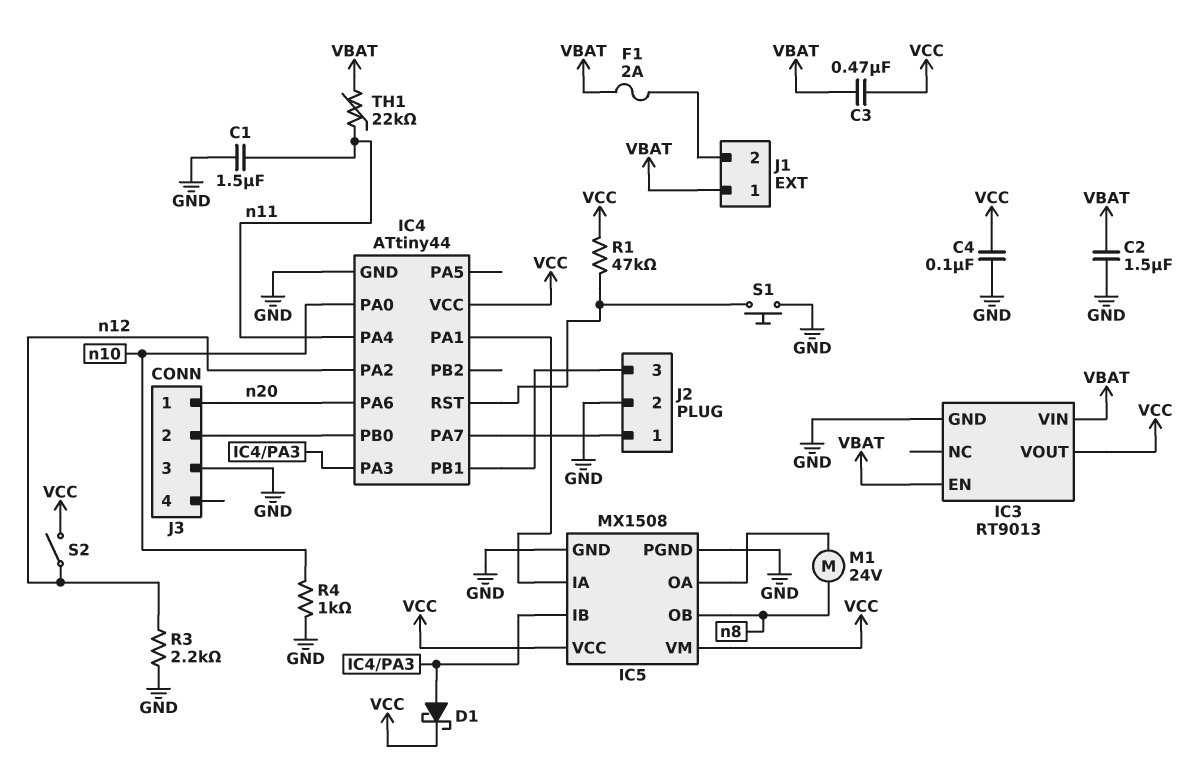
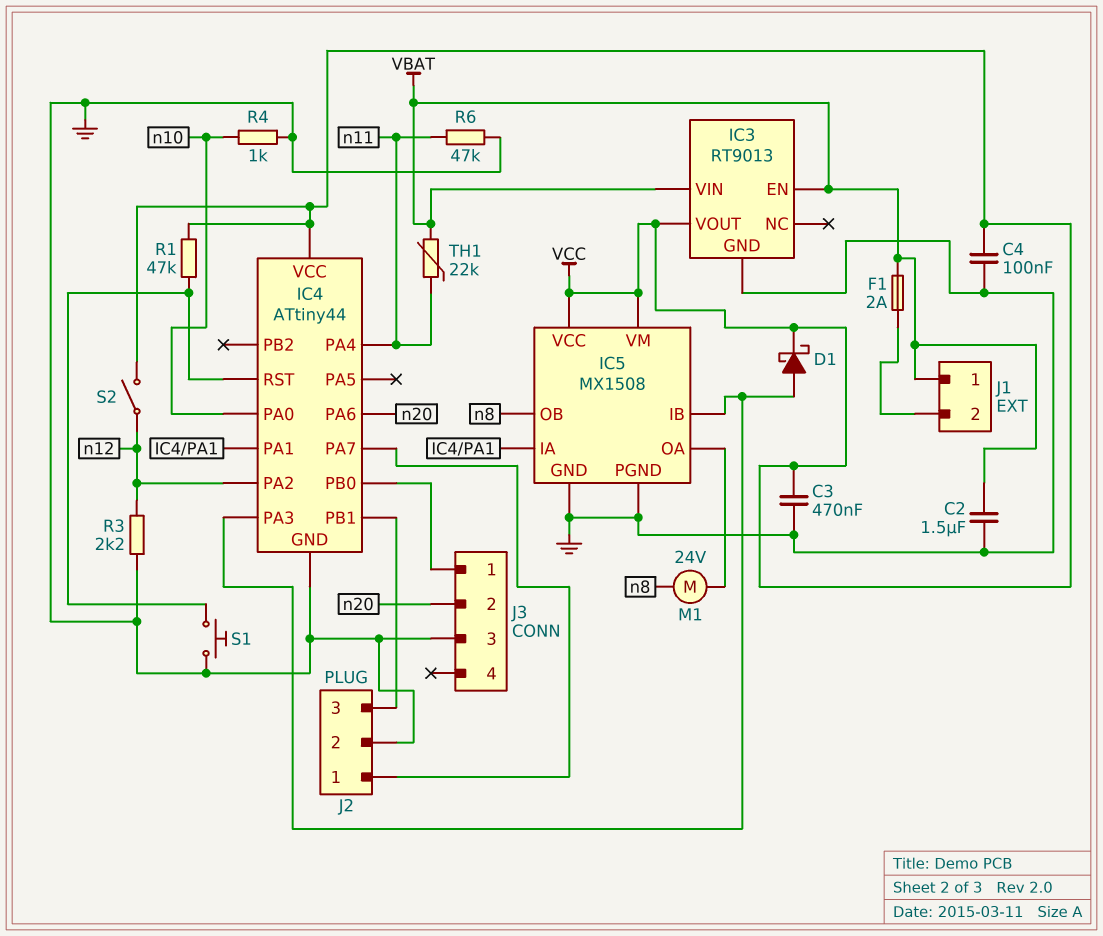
C1: 1.5uF (GND, n11) -> none
C3: 470nF (VBAT, VCC) -> 470nF (GND, VCC)
J3 pin 1: n20 -> IC4/PB0
J3 pin 2: IC4/PB0 -> n20
R6: none -> 47k (GND, n11)

